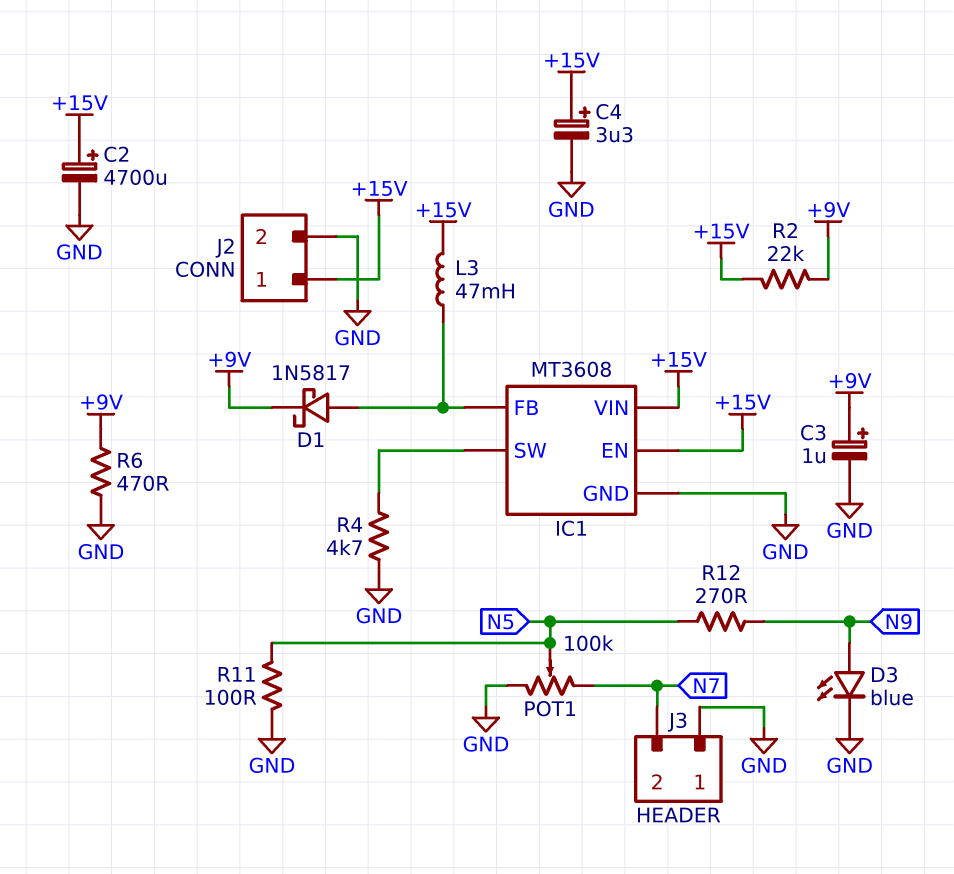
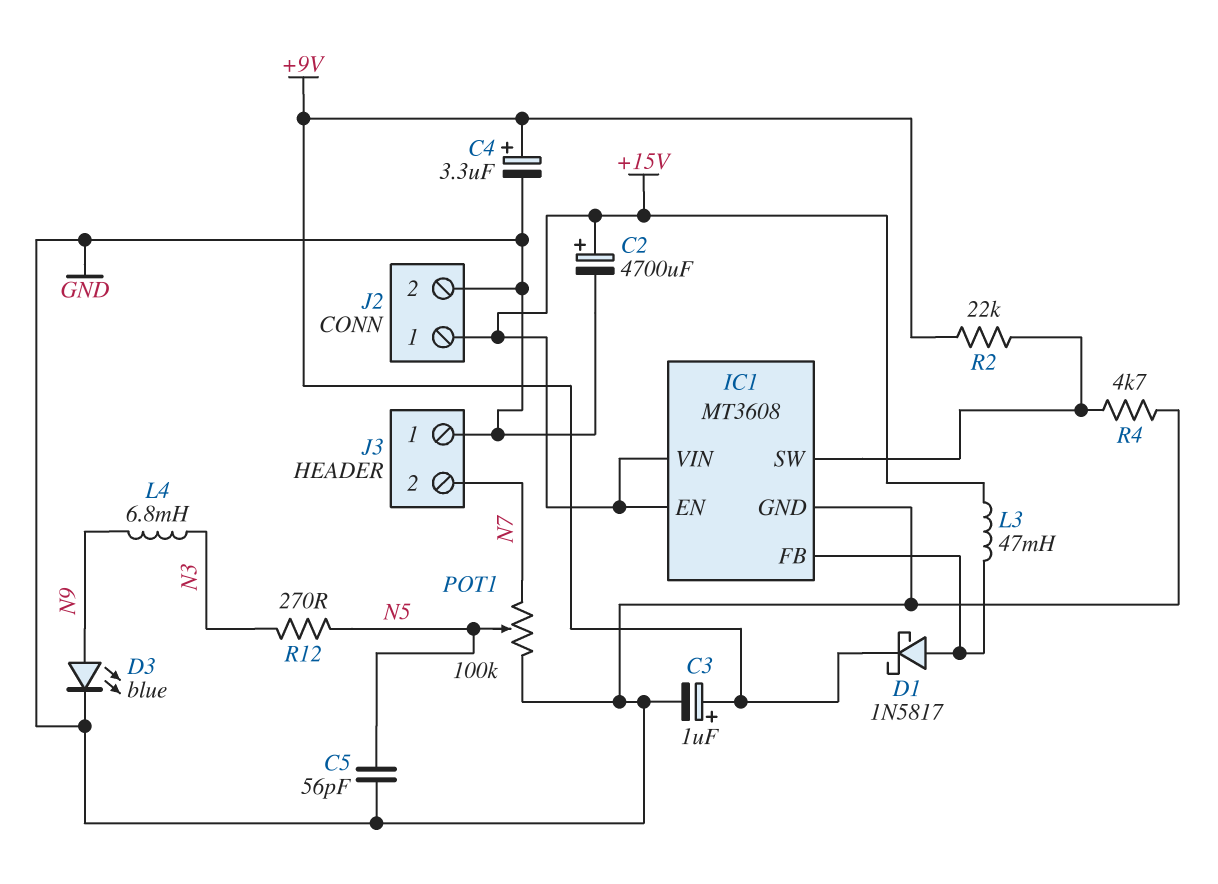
C4: 3.3uF (plus +15V, minus GND) -> 3.3uF (plus +9V, minus GND)
C5: none -> 56pF (GND, N5)
L4: none -> 6.8mH (N3, N9)
R2: 22k (+9V, +15V) -> 22k (+9V, IC1/SW)
R6: 470 (+9V, GND) -> none
R11: 100 (GND, N5) -> none
R12: 270 (N5, N9) -> 270 (N3, N5)

